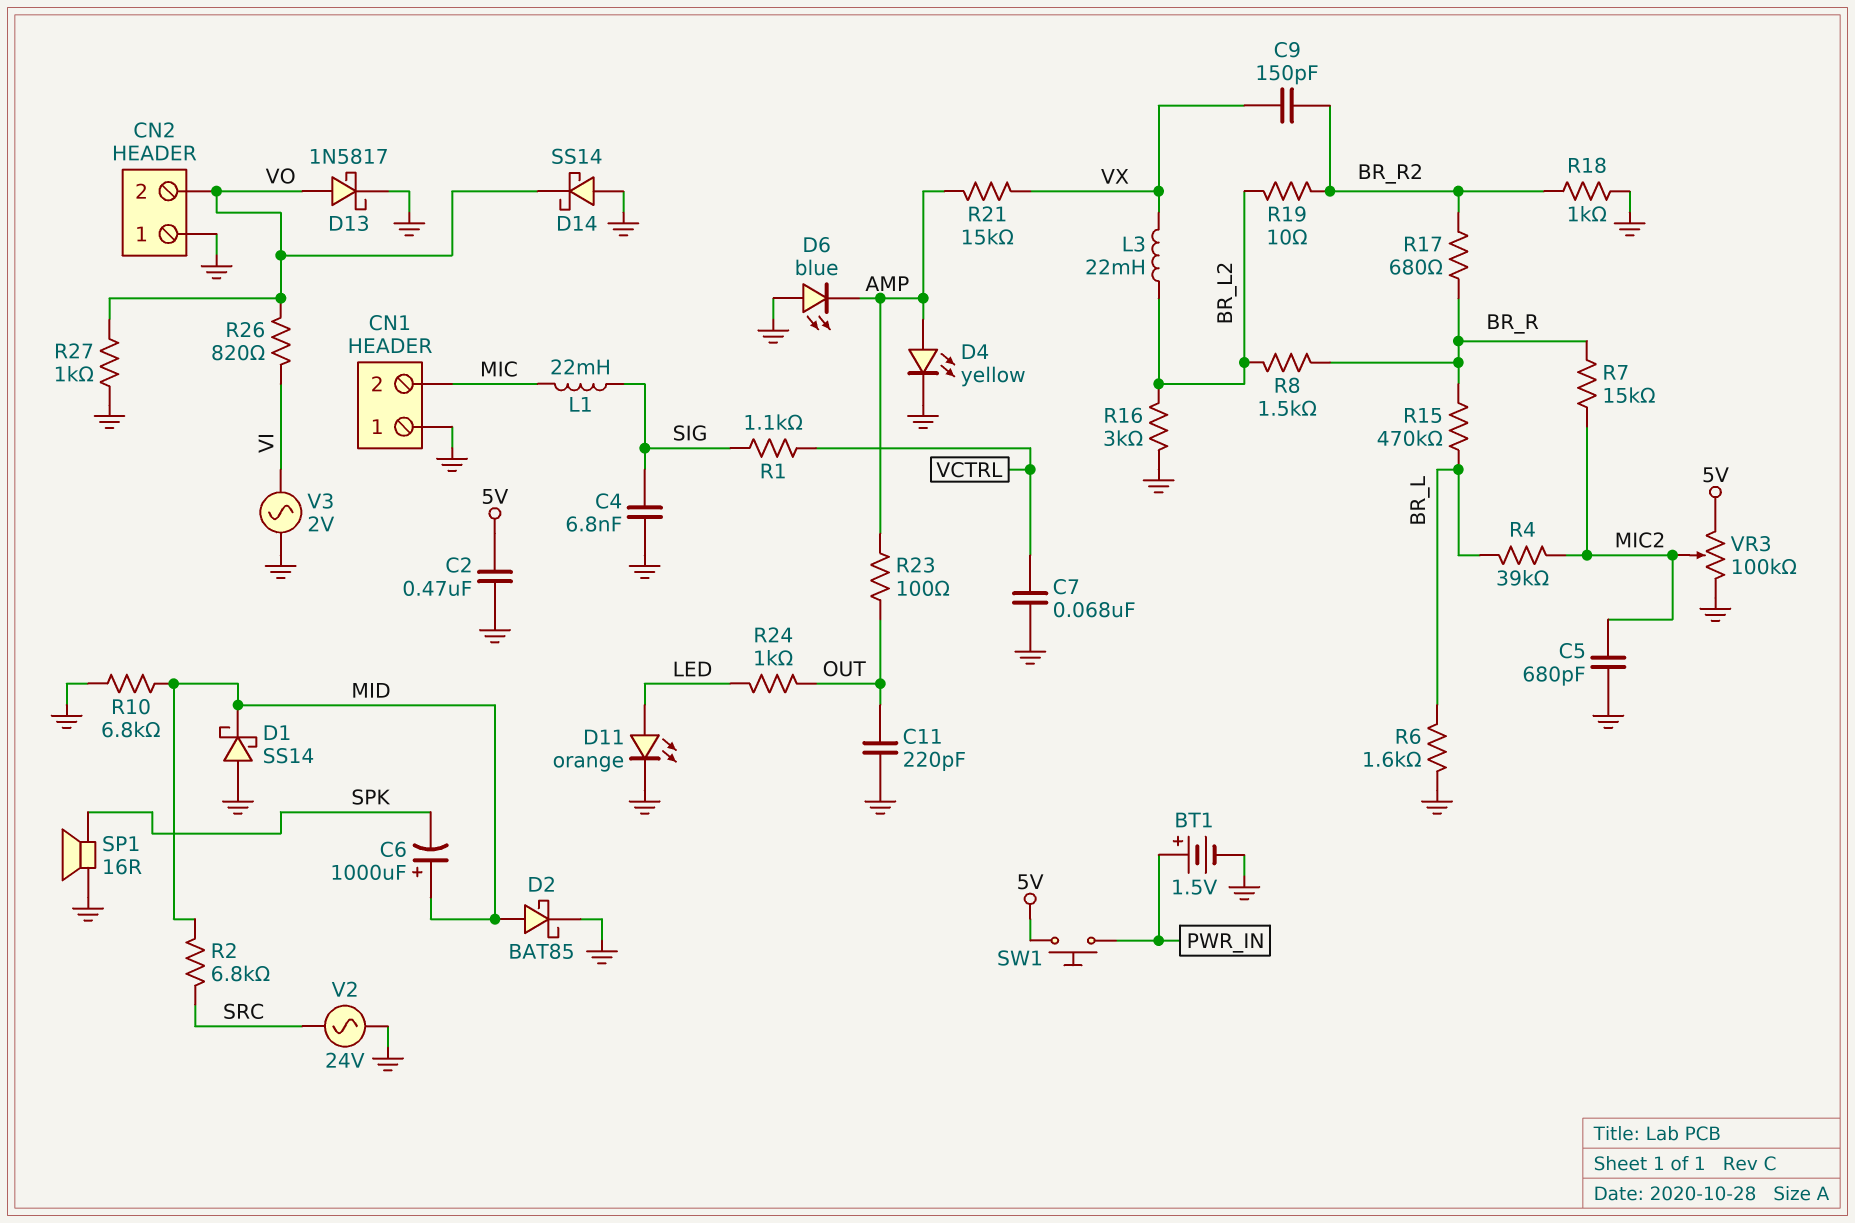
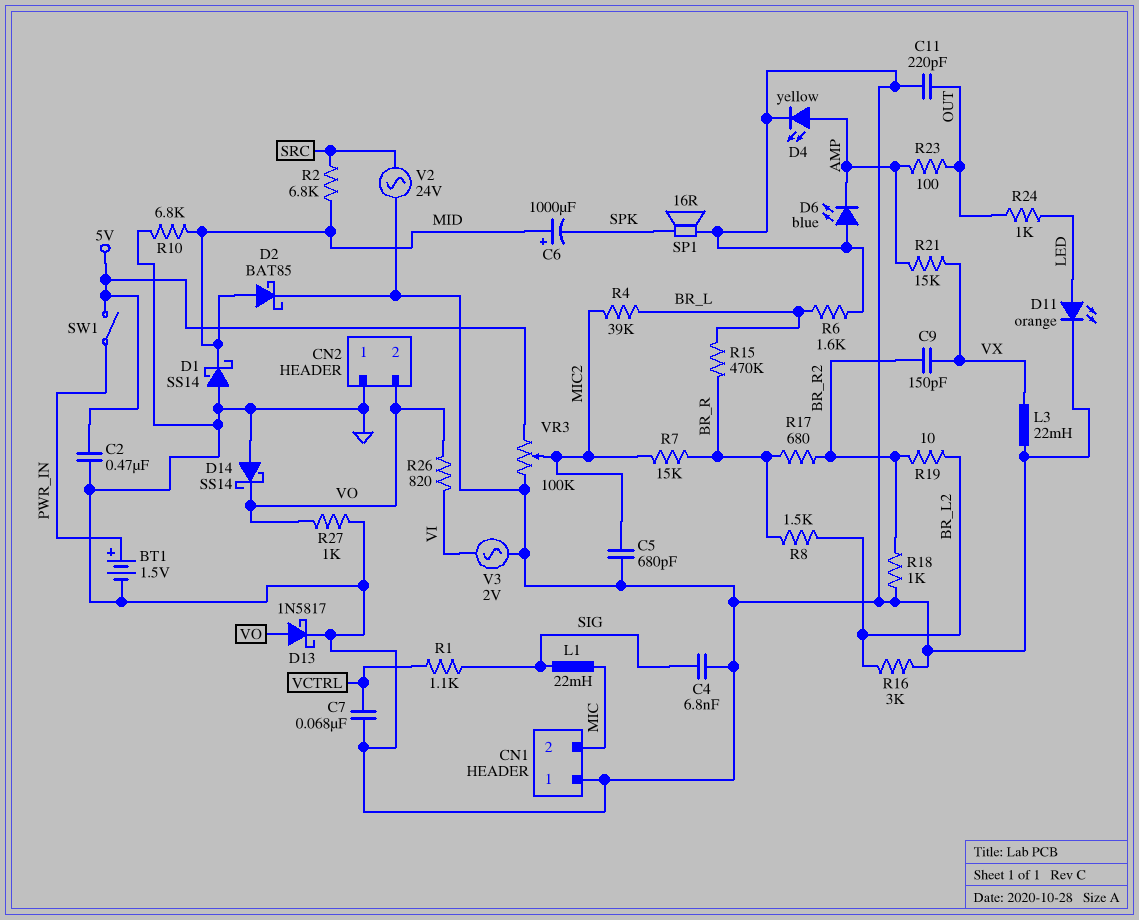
L3: 22mH (BR_L2, VX) -> 22mH (GND, VX)
SW1: button (5V, PWR_IN) -> switch (5V, PWR_IN)

